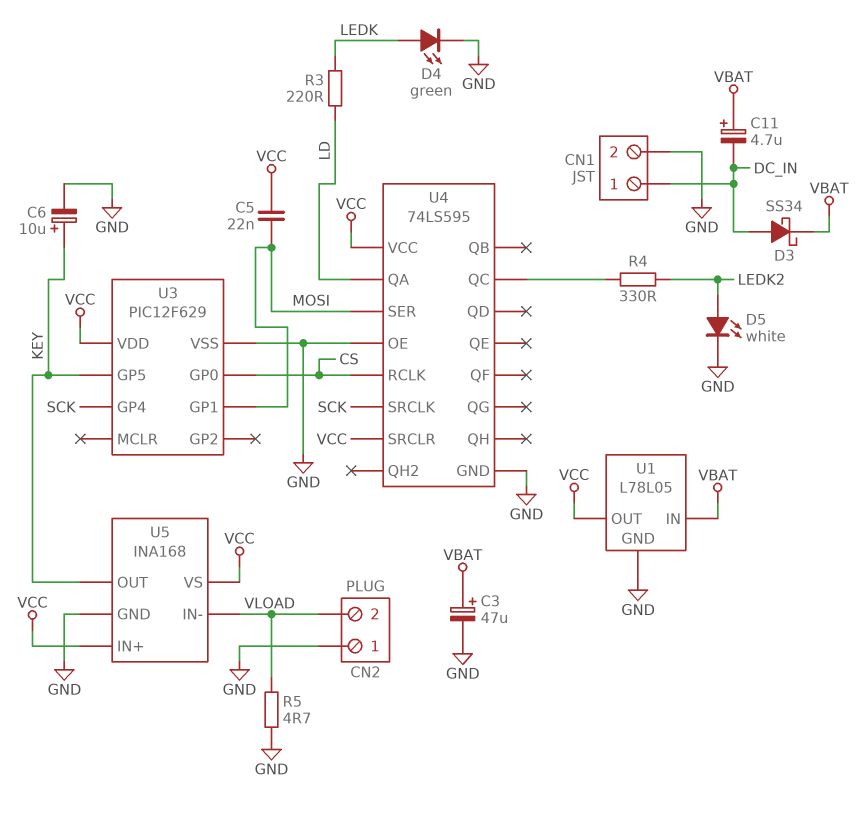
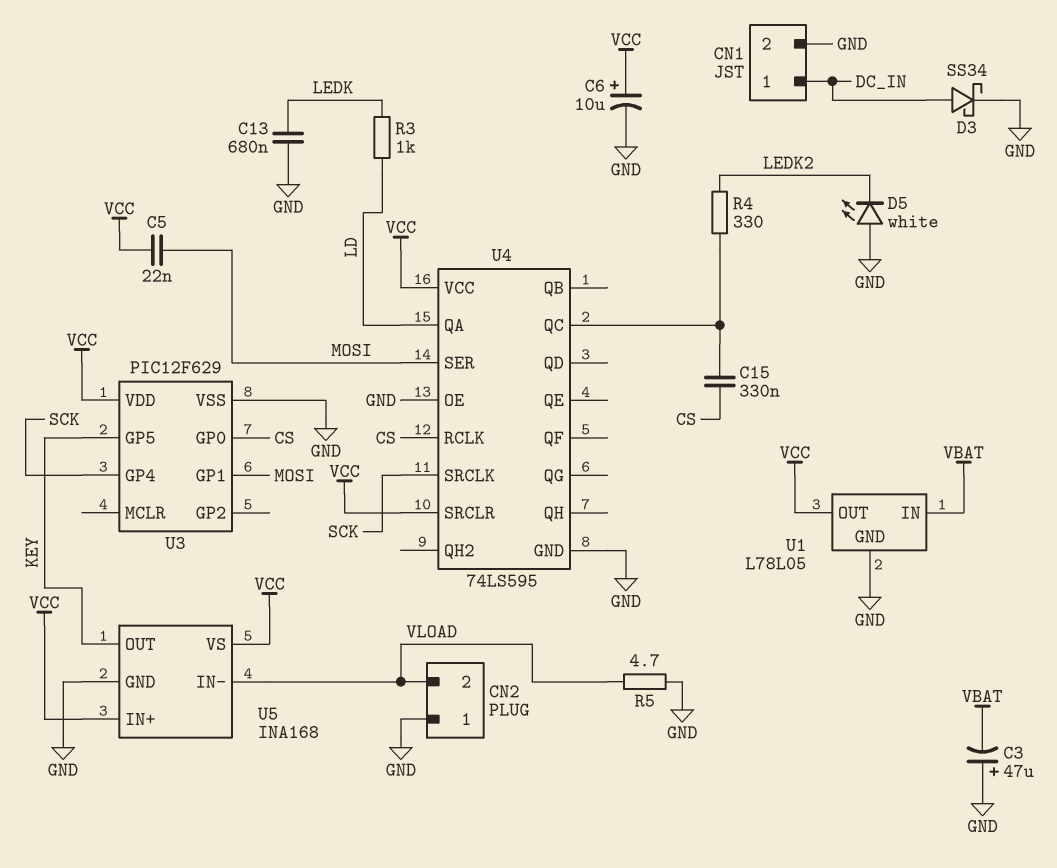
C3: 47uF (plus VBAT, minus GND) -> 47uF (plus GND, minus VBAT)
C6: 10uF (plus KEY, minus GND) -> 10uF (plus VCC, minus GND)
C11: 4.7uF (plus VBAT, minus DC_IN) -> none
C13: none -> 680nF (GND, LEDK)
C15: none -> 330nF (CS, U4/QC)
D3: schottky SS34 (A DC_IN, K VBAT) -> schottky SS34 (A DC_IN, K GND)
D4: LED green (A LEDK, K GND) -> none
D5: LED white (A LEDK2, K GND) -> LED white (A GND, K LEDK2)
R3: 220 (LD, LEDK) -> 1k (LD, LEDK)

